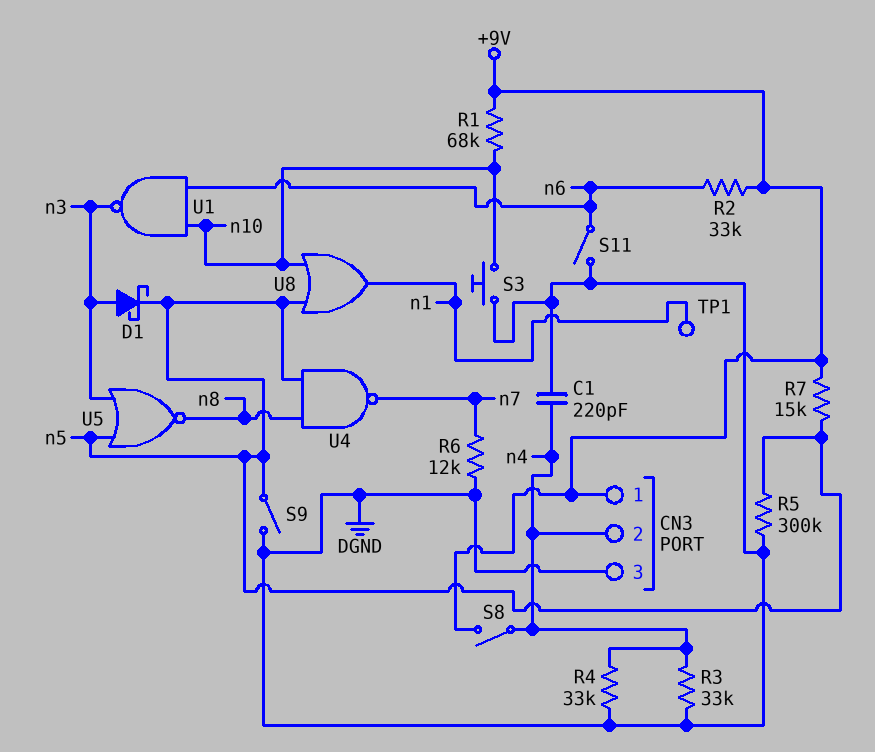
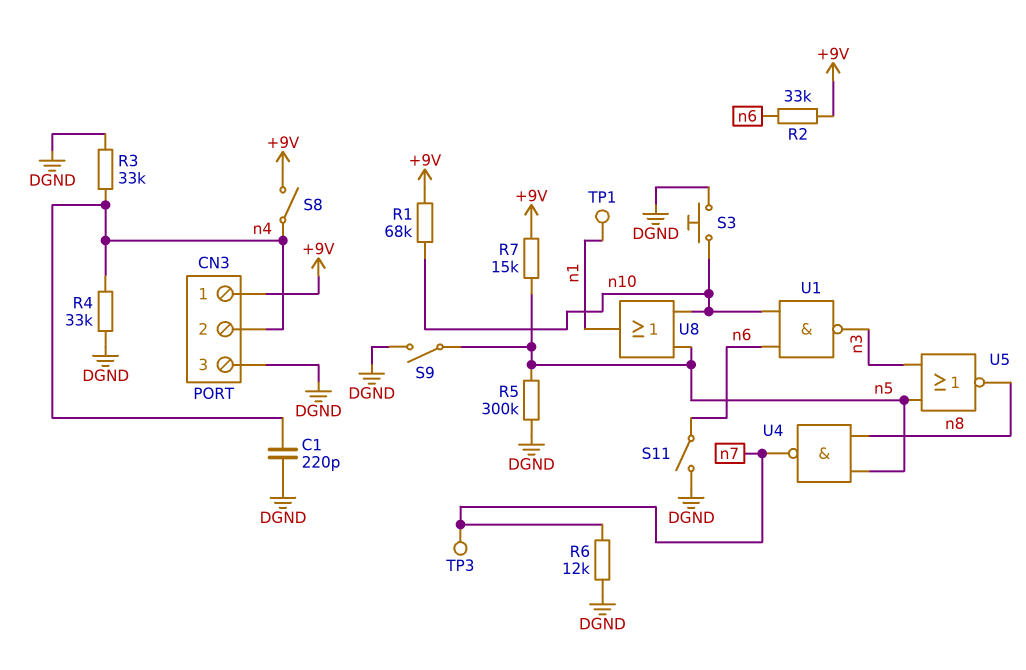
D1: schottky (A n3, K n5) -> none
TP3: none -> test point (n7)

